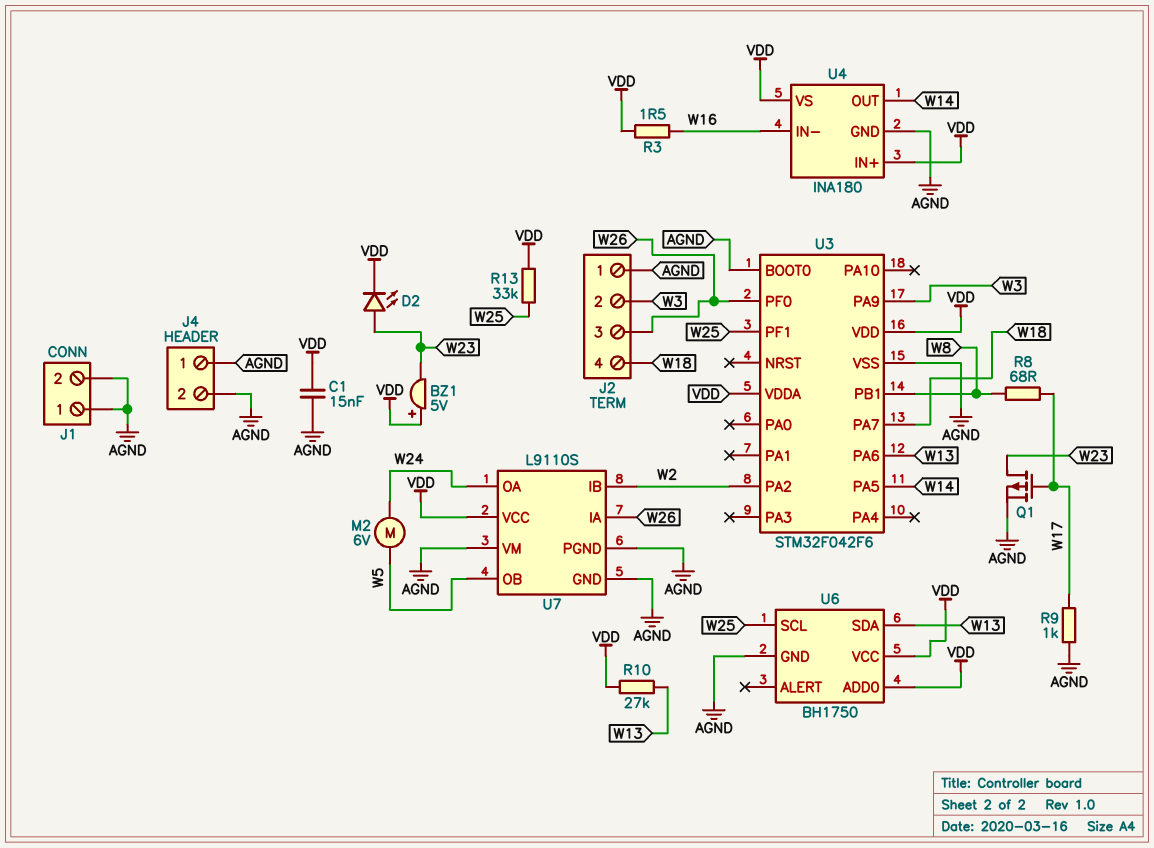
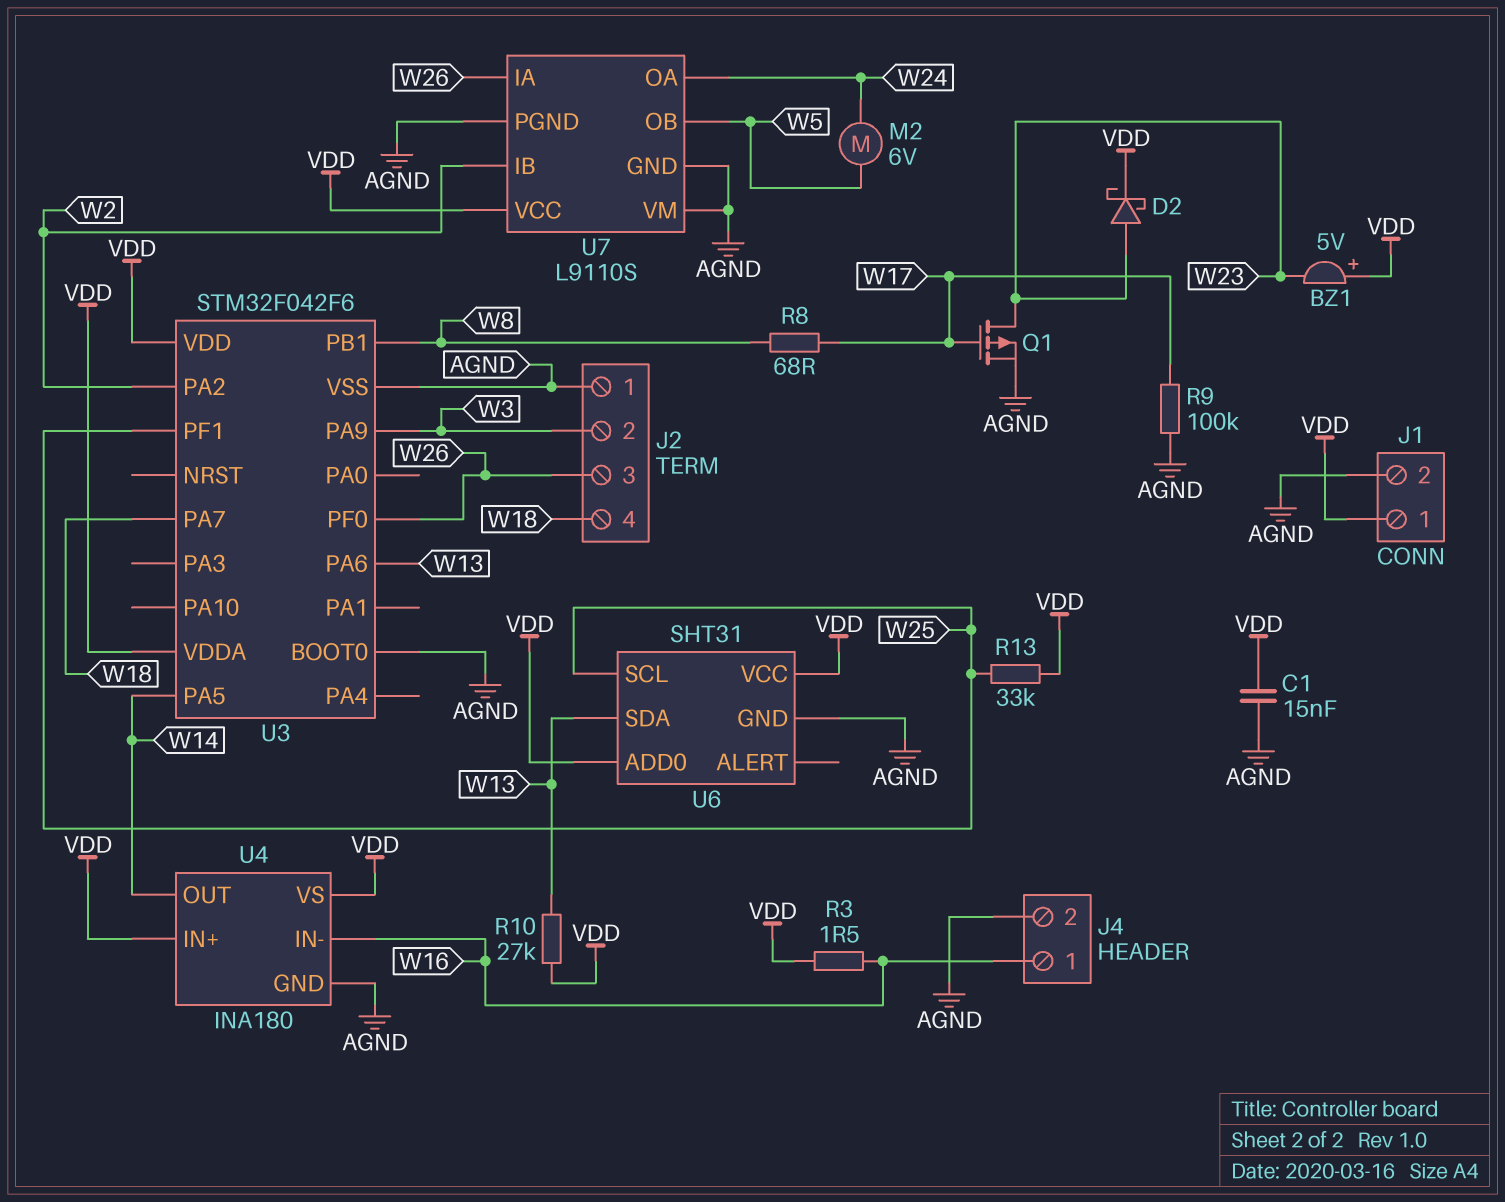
D2: LED (A W23, K VDD) -> schottky (A W23, K VDD)
J1 pin 1: AGND -> VDD
J4 pin 1: AGND -> W16
R9: 1k (AGND, W17) -> 100k (AGND, W17)
U6: BH1750 -> SHT31

